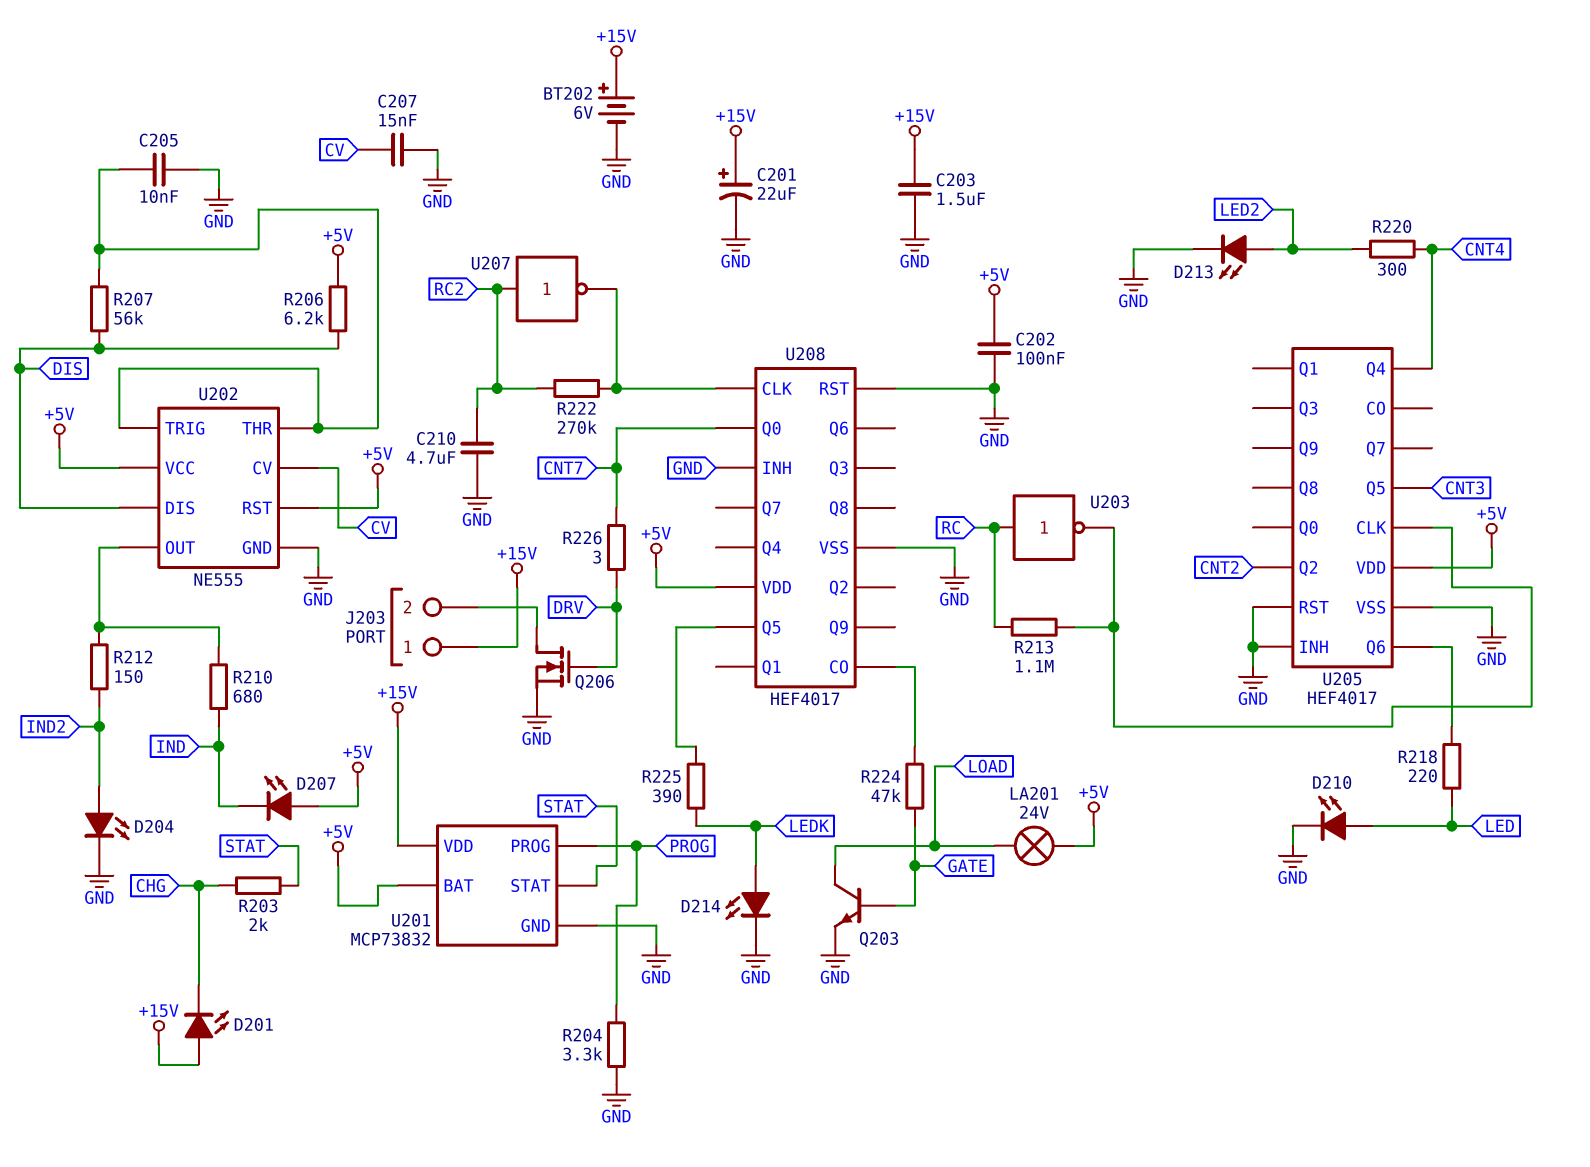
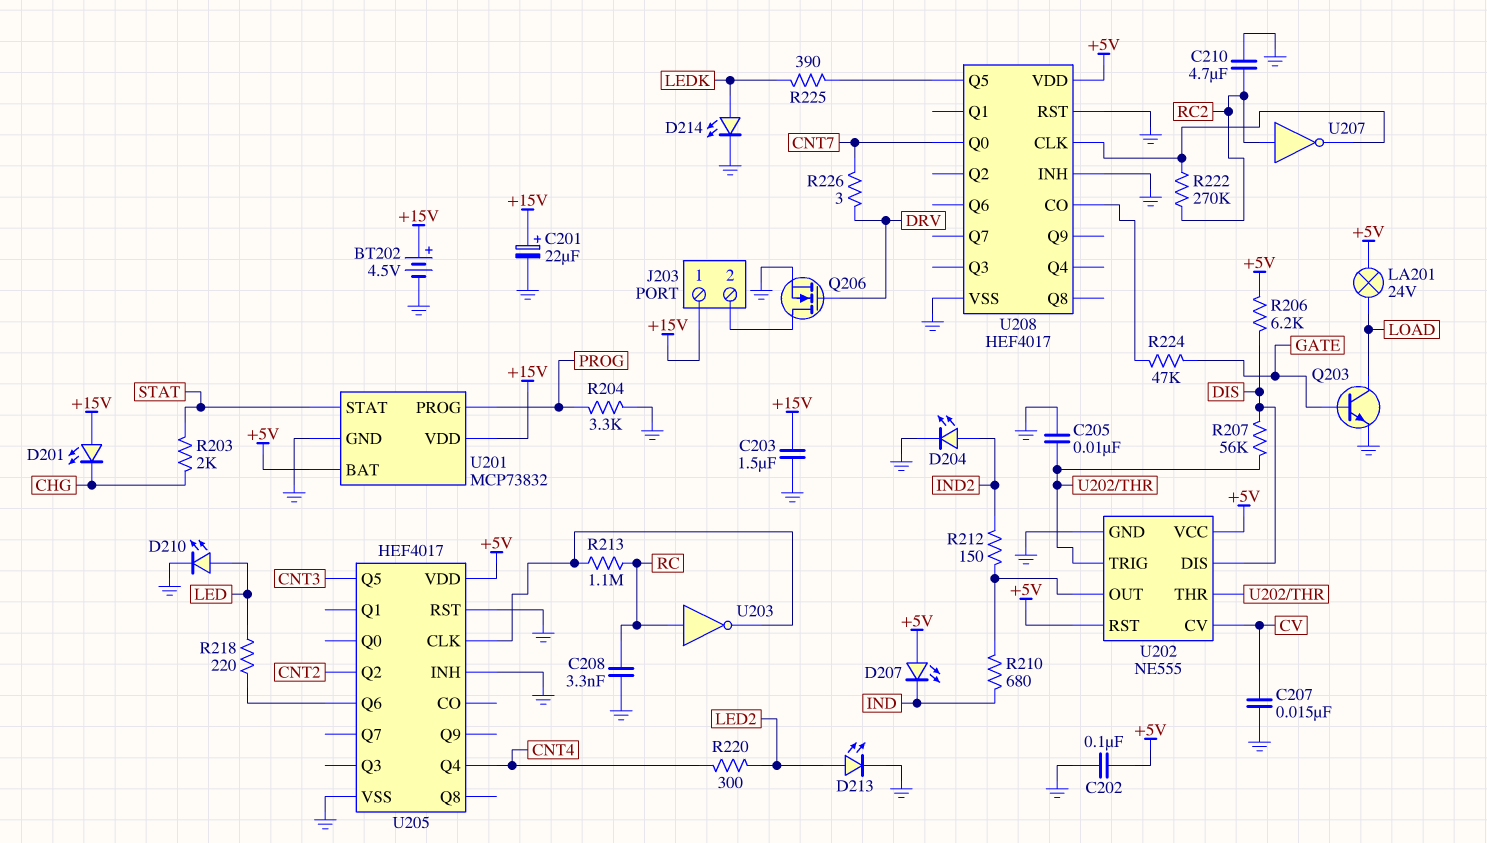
BT202: 6V (plus +15V, minus GND) -> 4.5V (plus +15V, minus GND)
C208: none -> 3.3nF (GND, RC)

